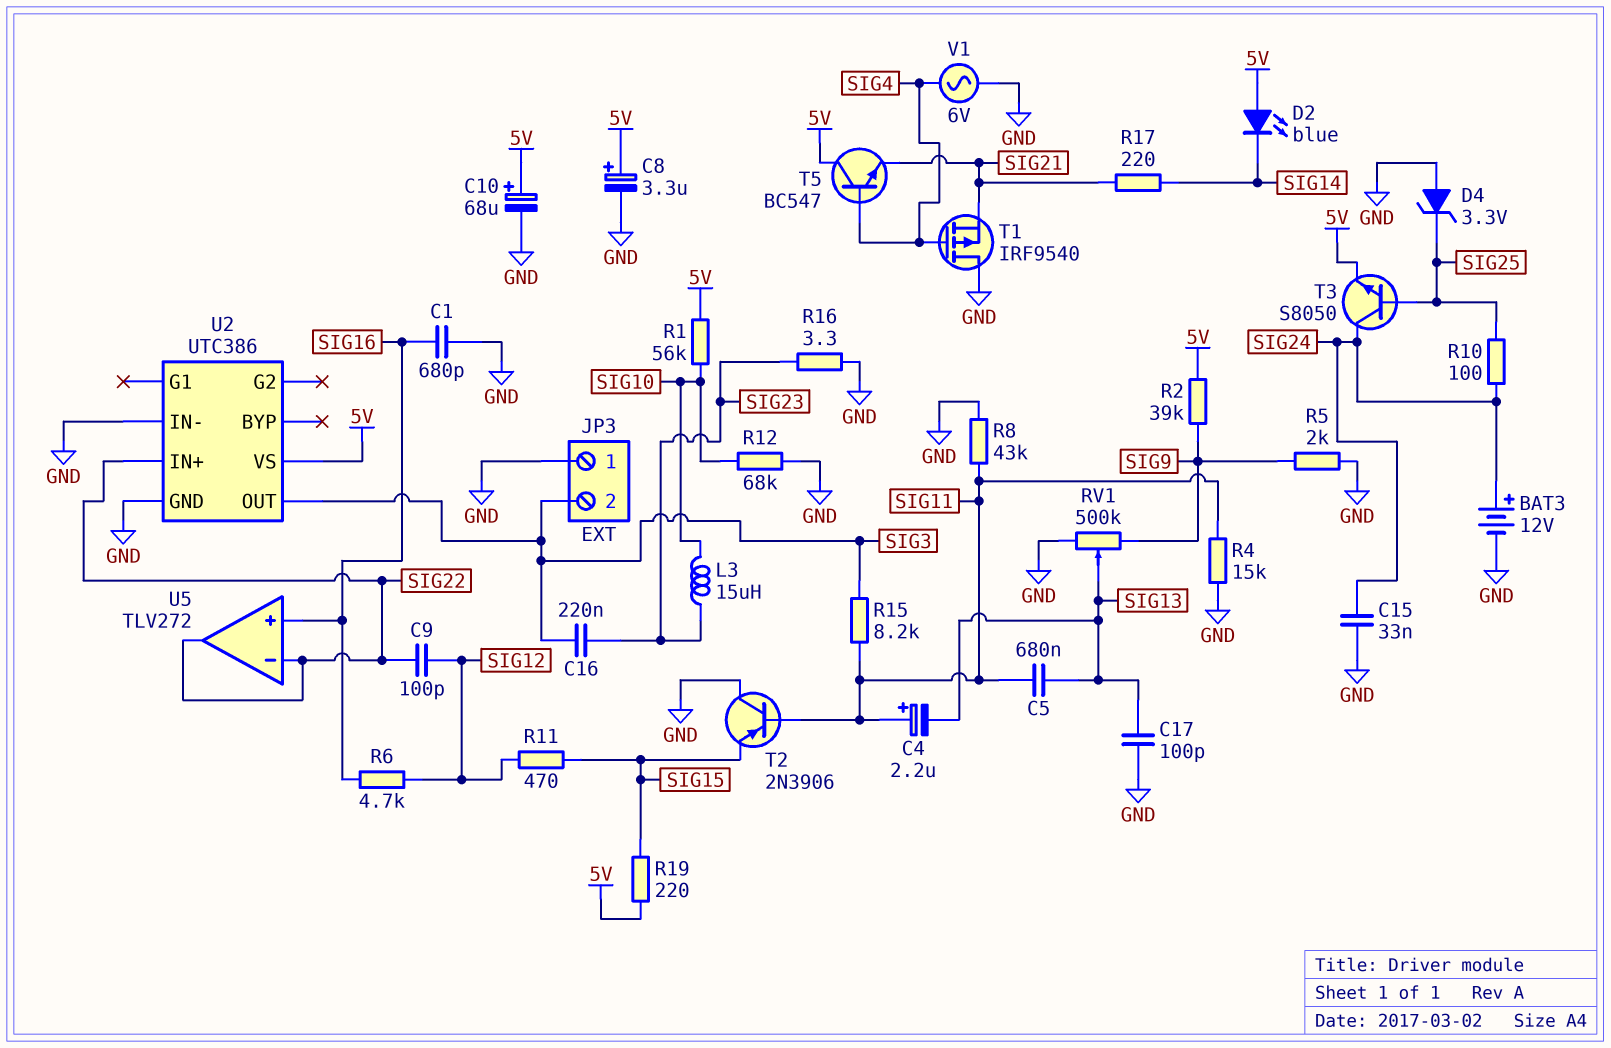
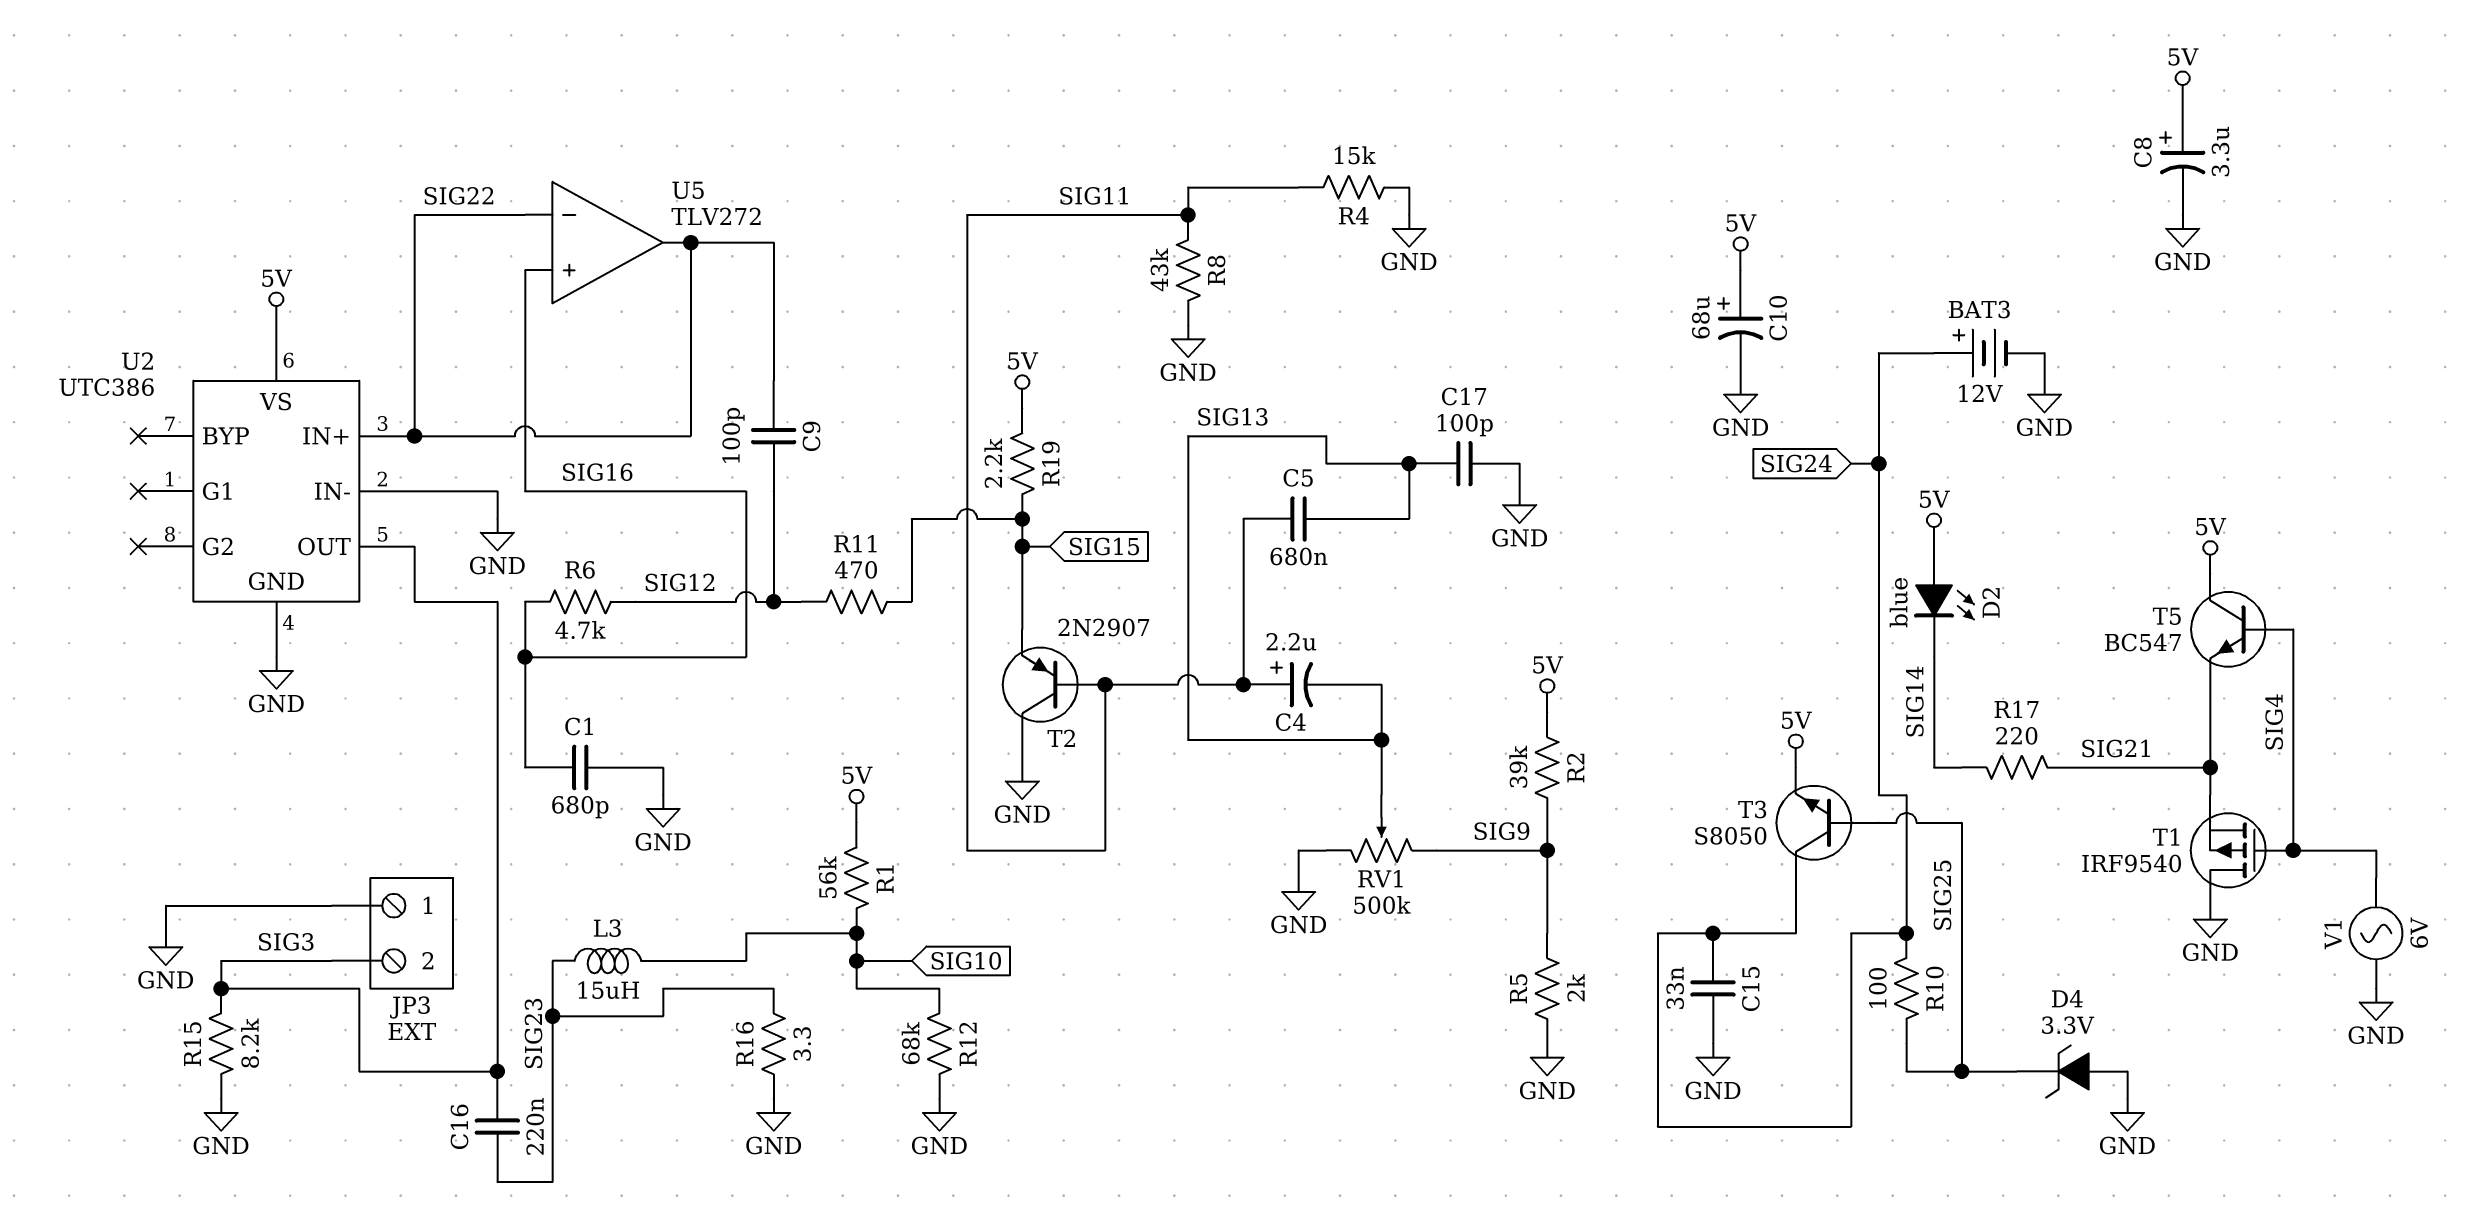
R15: 8.2k (SIG3, SIG11) -> 8.2k (GND, SIG3)
R19: 220 (5V, SIG15) -> 2.2k (5V, SIG15)
T2: PNP 2N3906 (B SIG11, C GND, E SIG15) -> PNP 2N2907 (B SIG11, C GND, E SIG15)

